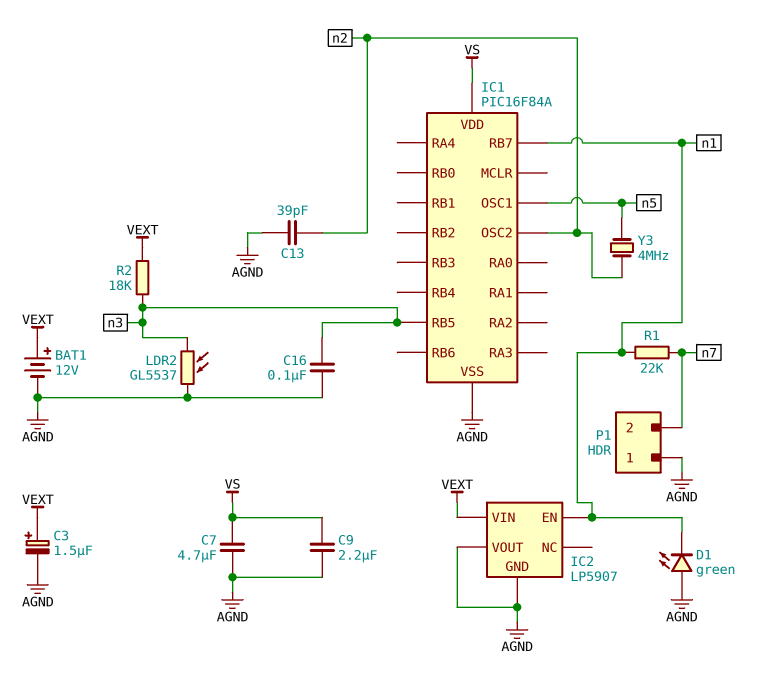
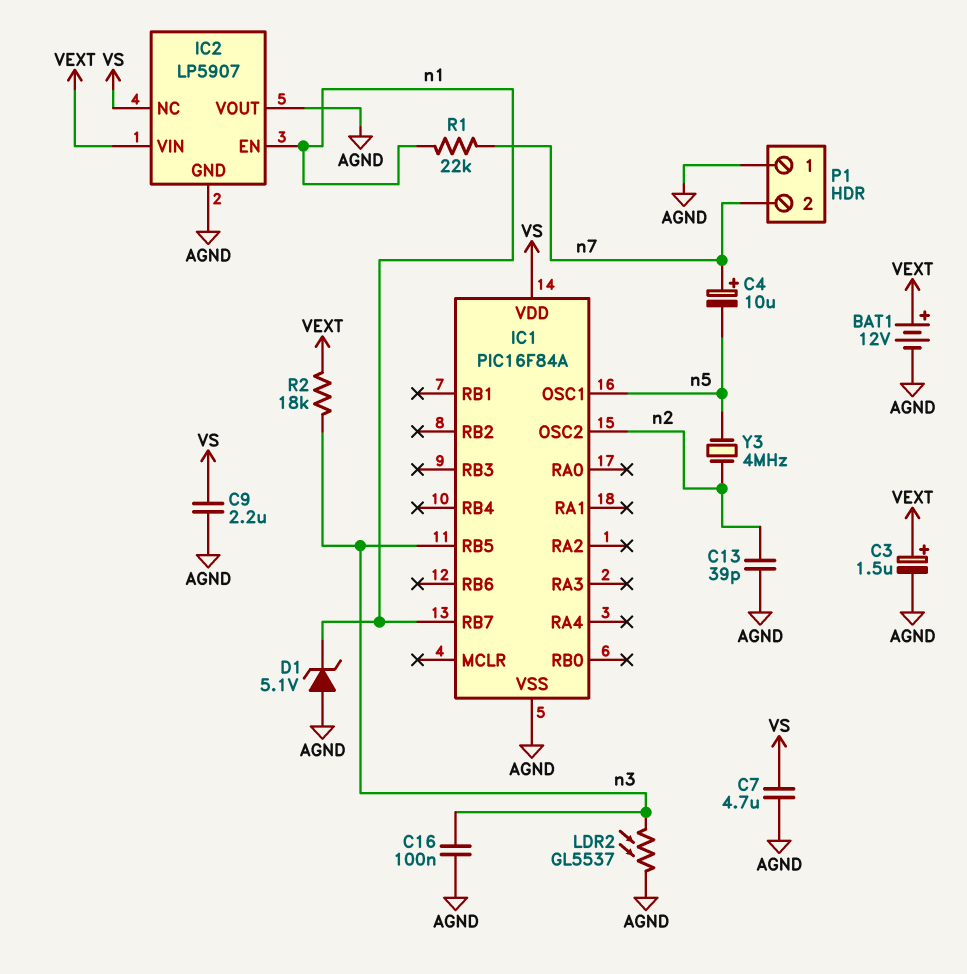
C4: none -> 10uF (plus n7, minus n5)
D1: LED green (A AGND, K n1) -> zener 5.1V (A AGND, K n1)
IC2 pin NC: none -> VS

